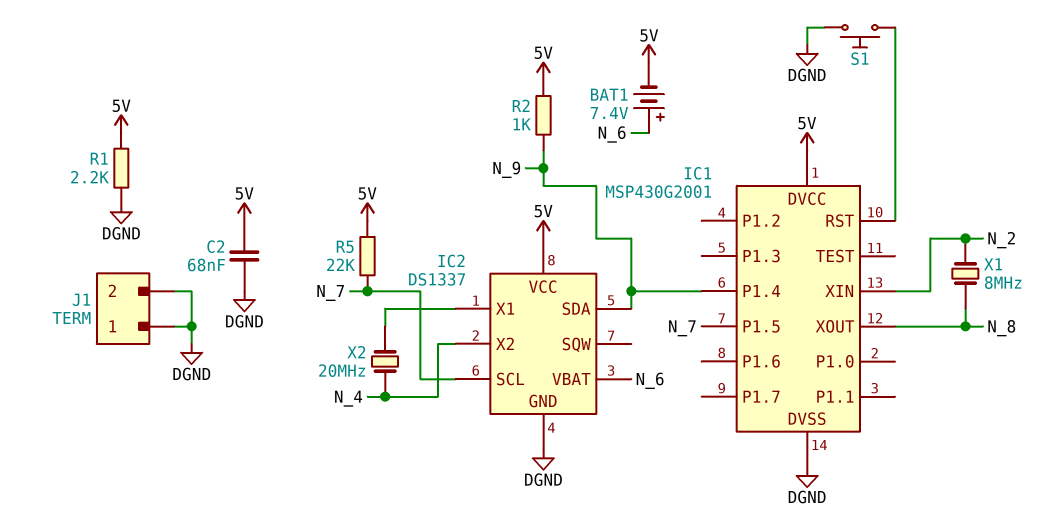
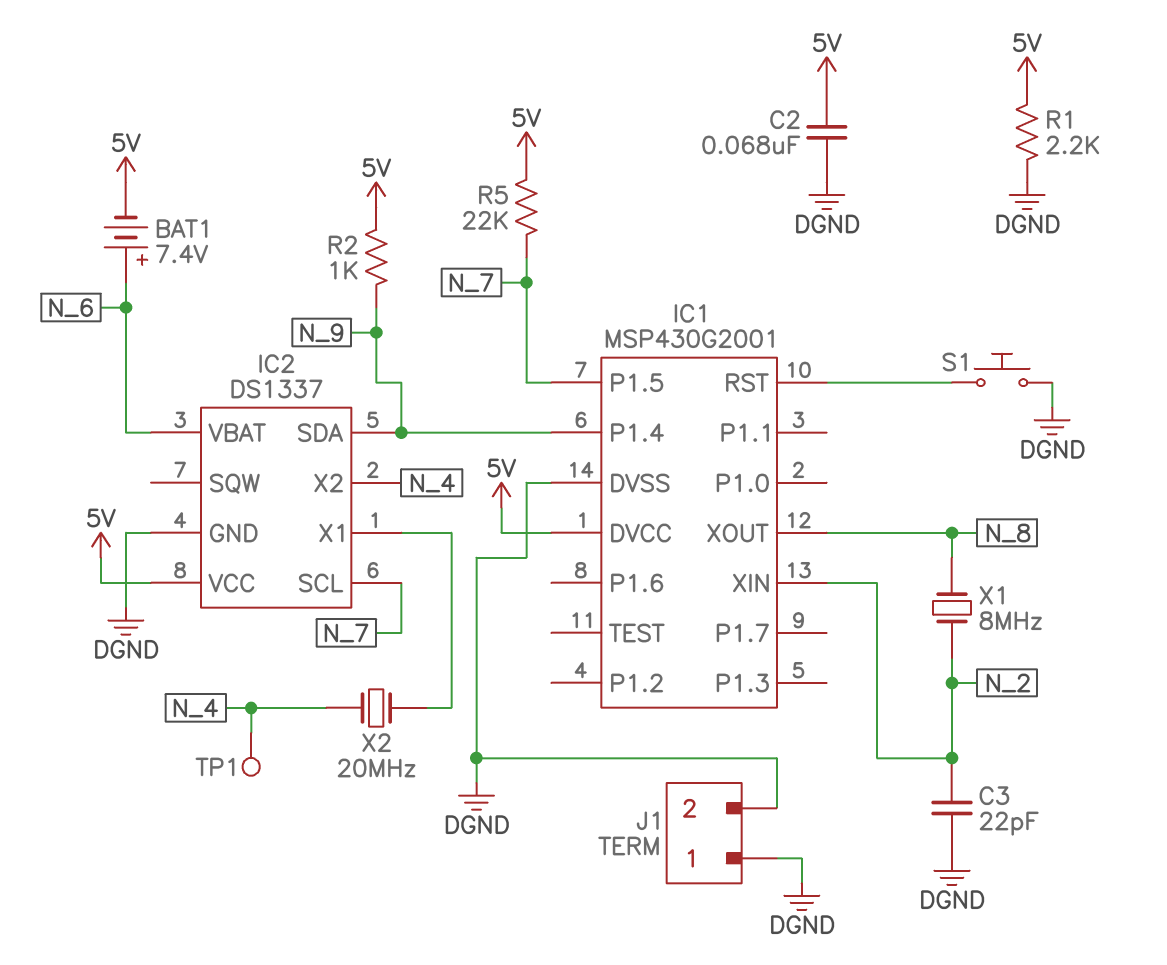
C3: none -> 22pF (DGND, N_2)
TP1: none -> test point (N_4)

